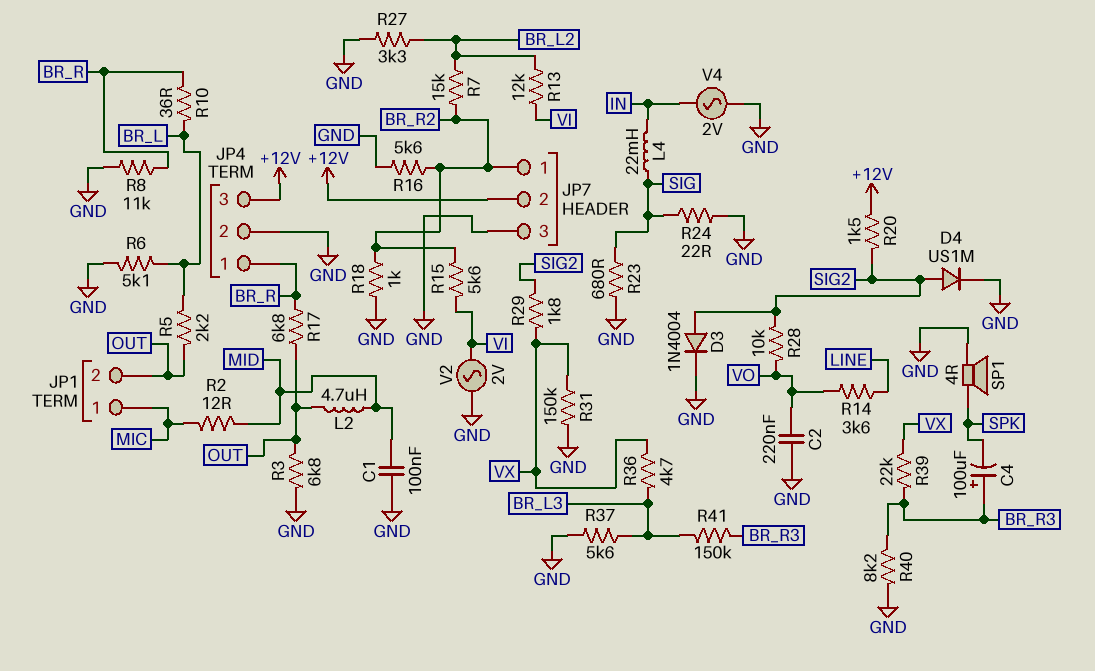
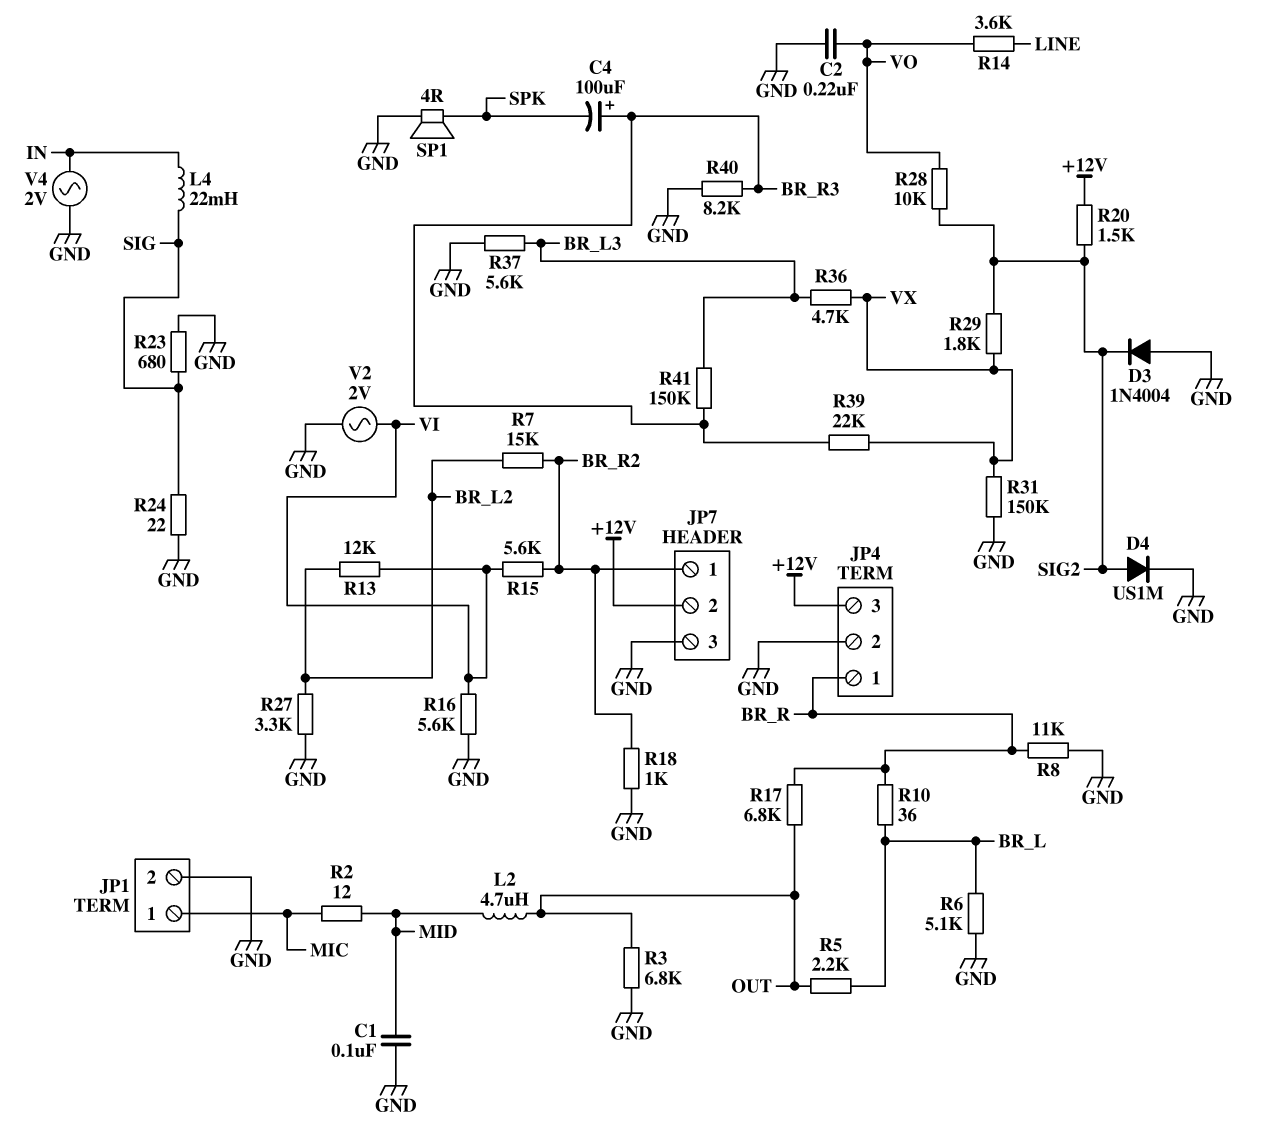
D3: diode 1N4004 (A SIG2, K GND) -> diode 1N4004 (A GND, K SIG2)
JP1 pin 2: OUT -> GND
R16: 5.6k (BR_R2, GND) -> 5.6k (GND, VI)

